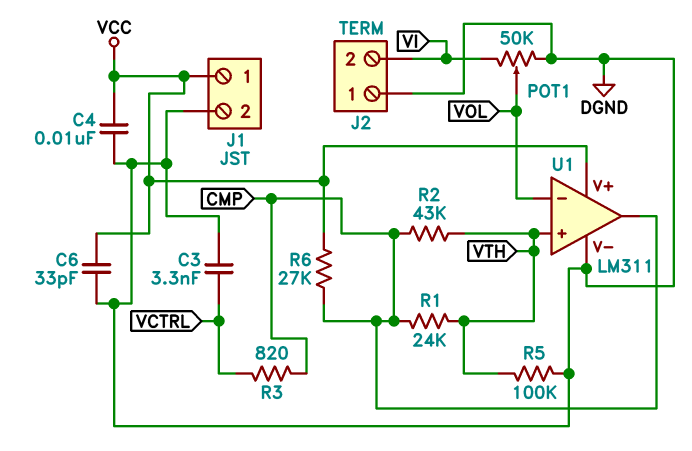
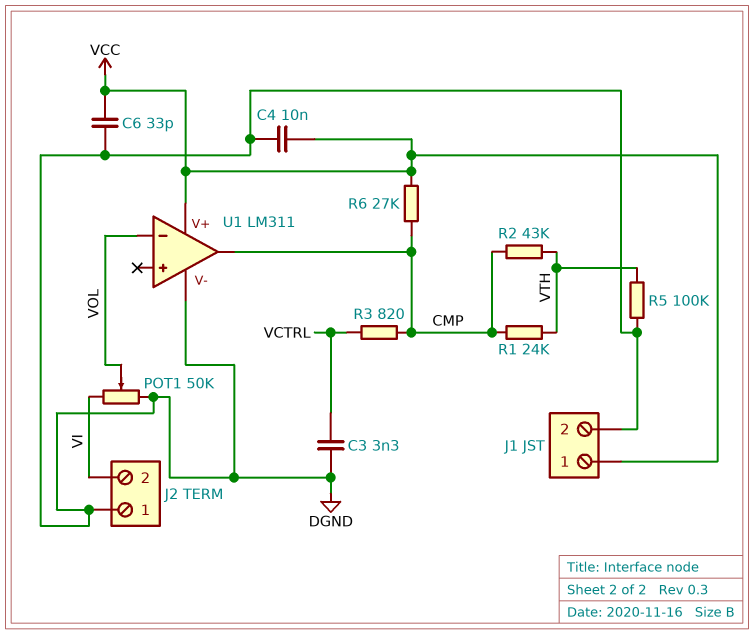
U1 pin in+: VTH -> none

